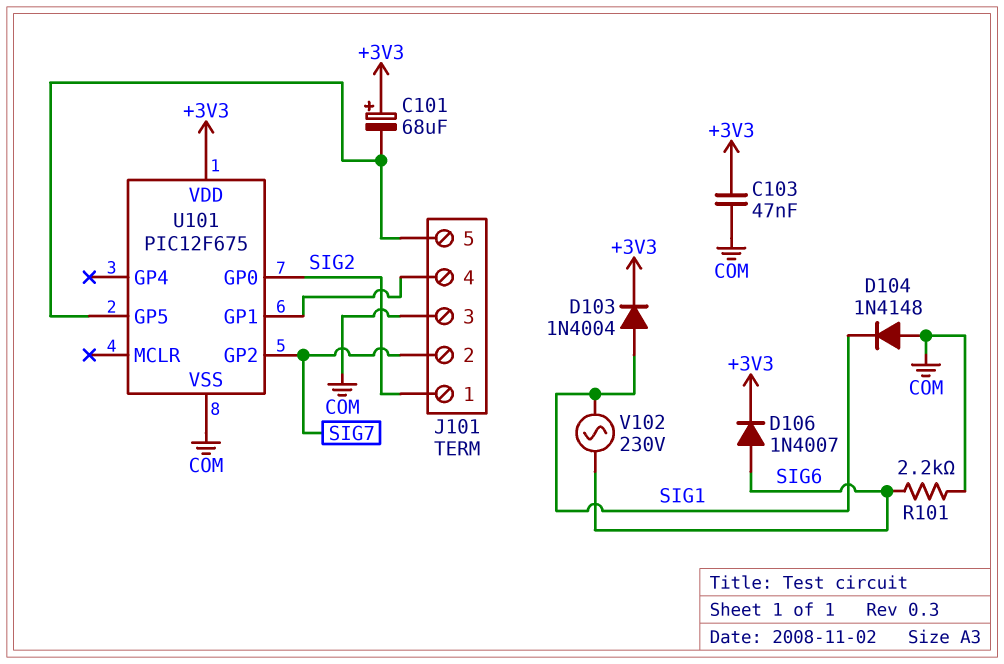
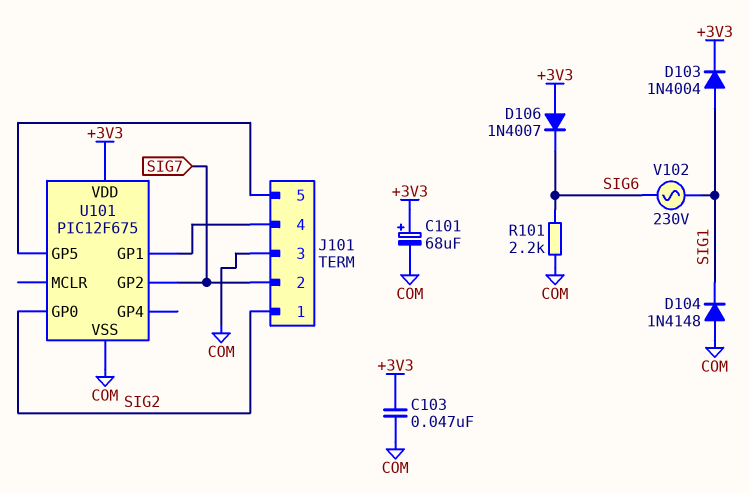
C101: 68uF (plus +3V3, minus J101/5) -> 68uF (plus +3V3, minus COM)
D106: diode 1N4007 (A SIG6, K +3V3) -> diode 1N4007 (A +3V3, K SIG6)

